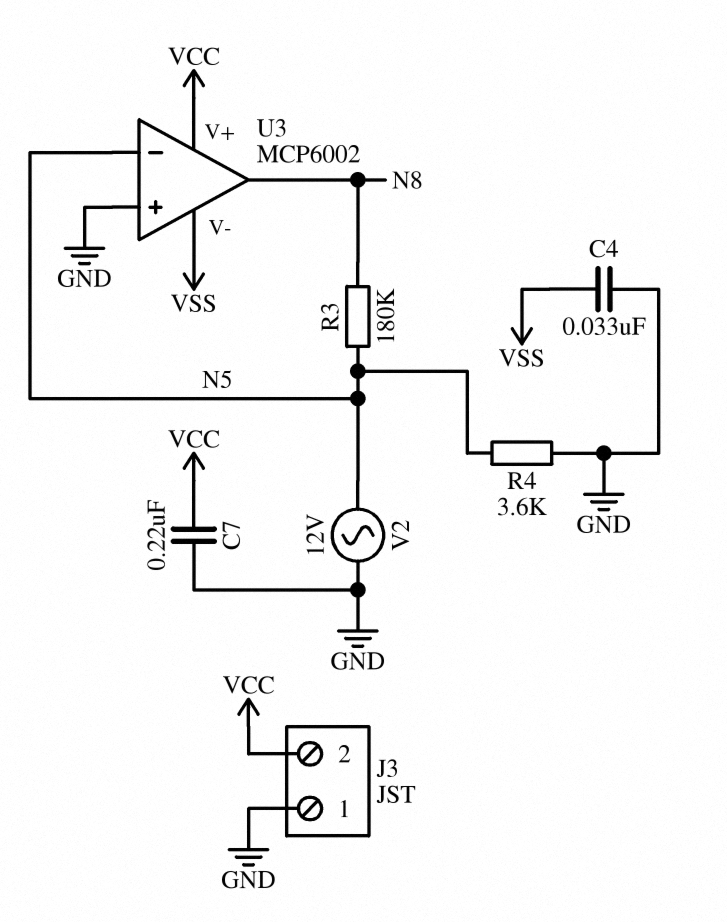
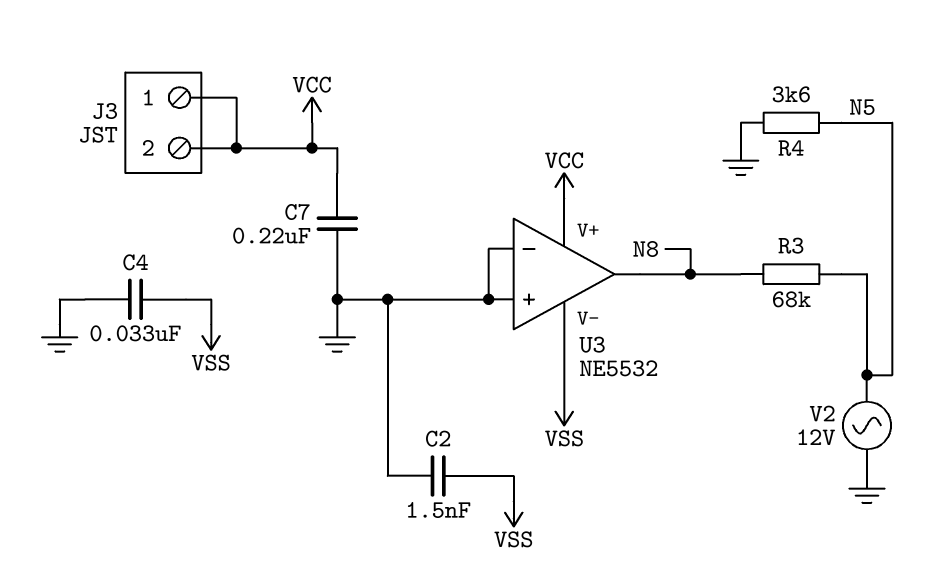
C2: none -> 1.5nF (GND, VSS)
J3 pin 1: GND -> VCC
R3: 180k (N5, N8) -> 68k (N5, N8)
U3: MCP6002 -> NE5532
U3 pin in-: N5 -> GND

